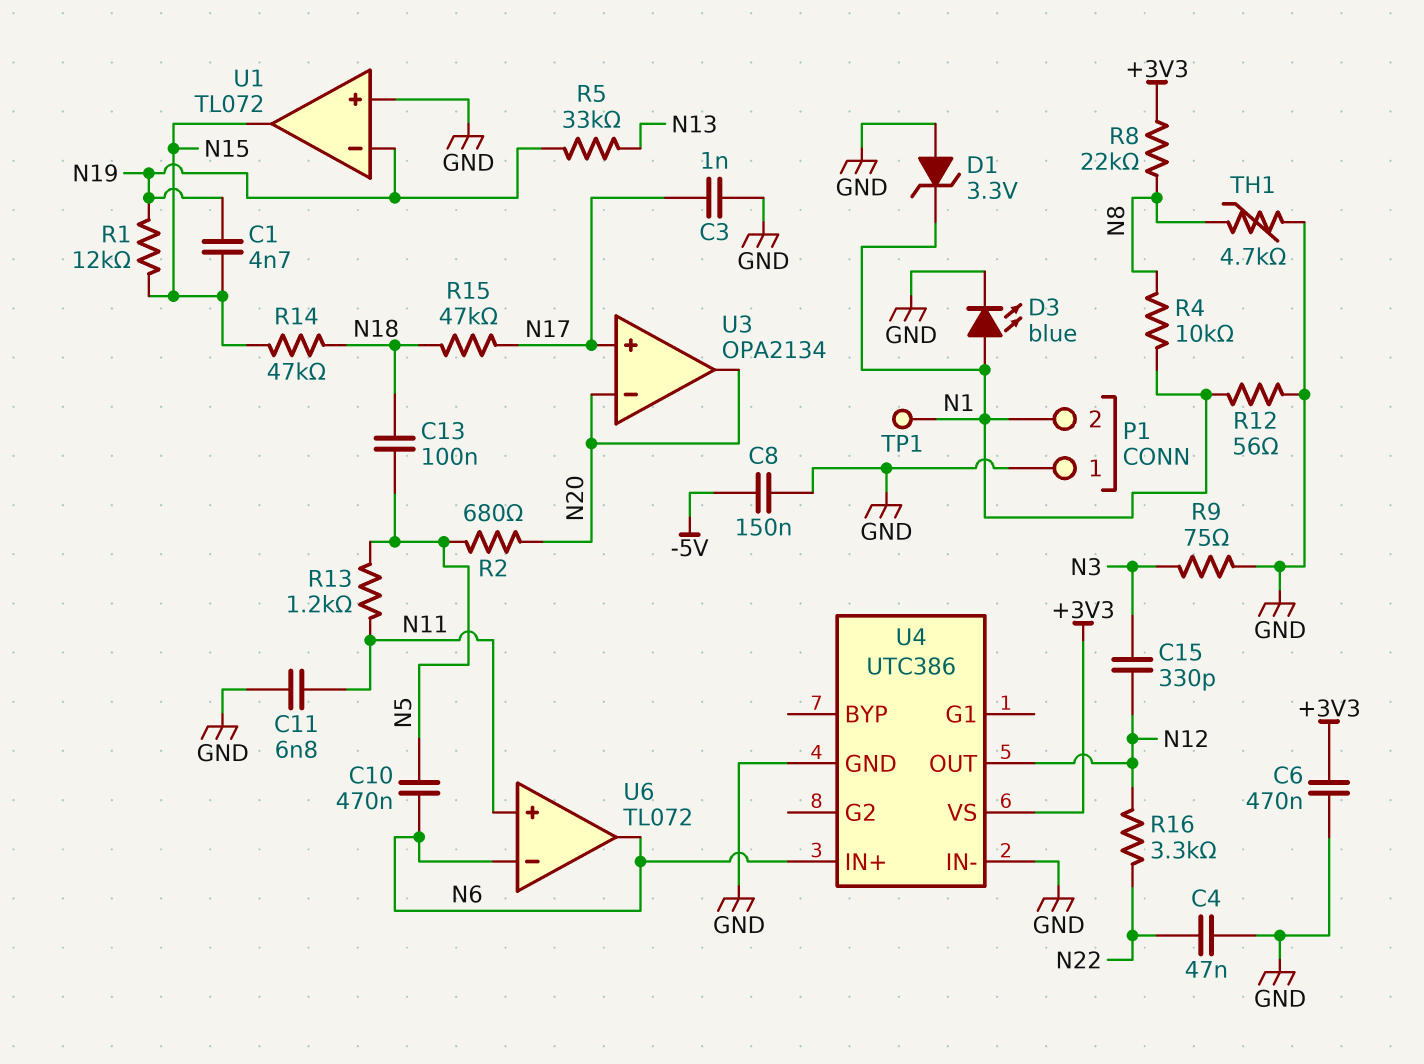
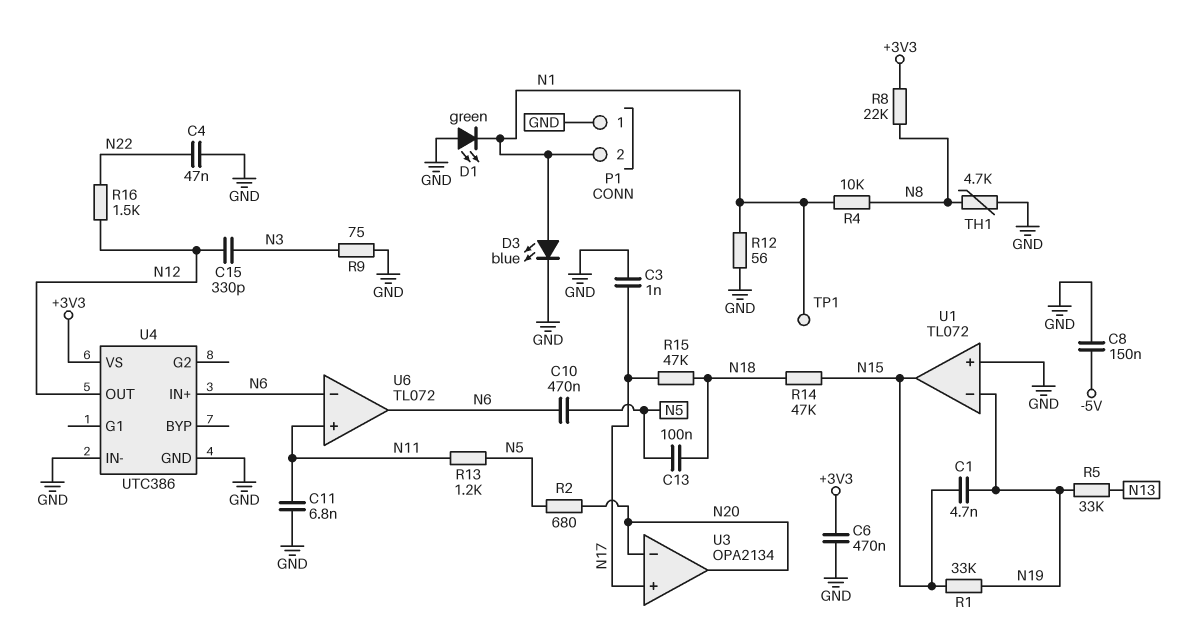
D1: zener 3.3V (A GND, K N1) -> LED green (A GND, K N1)
R1: 12k (N15, N19) -> 33k (N15, N19)
R16: 3.3k (N12, N22) -> 1.5k (N12, N22)

